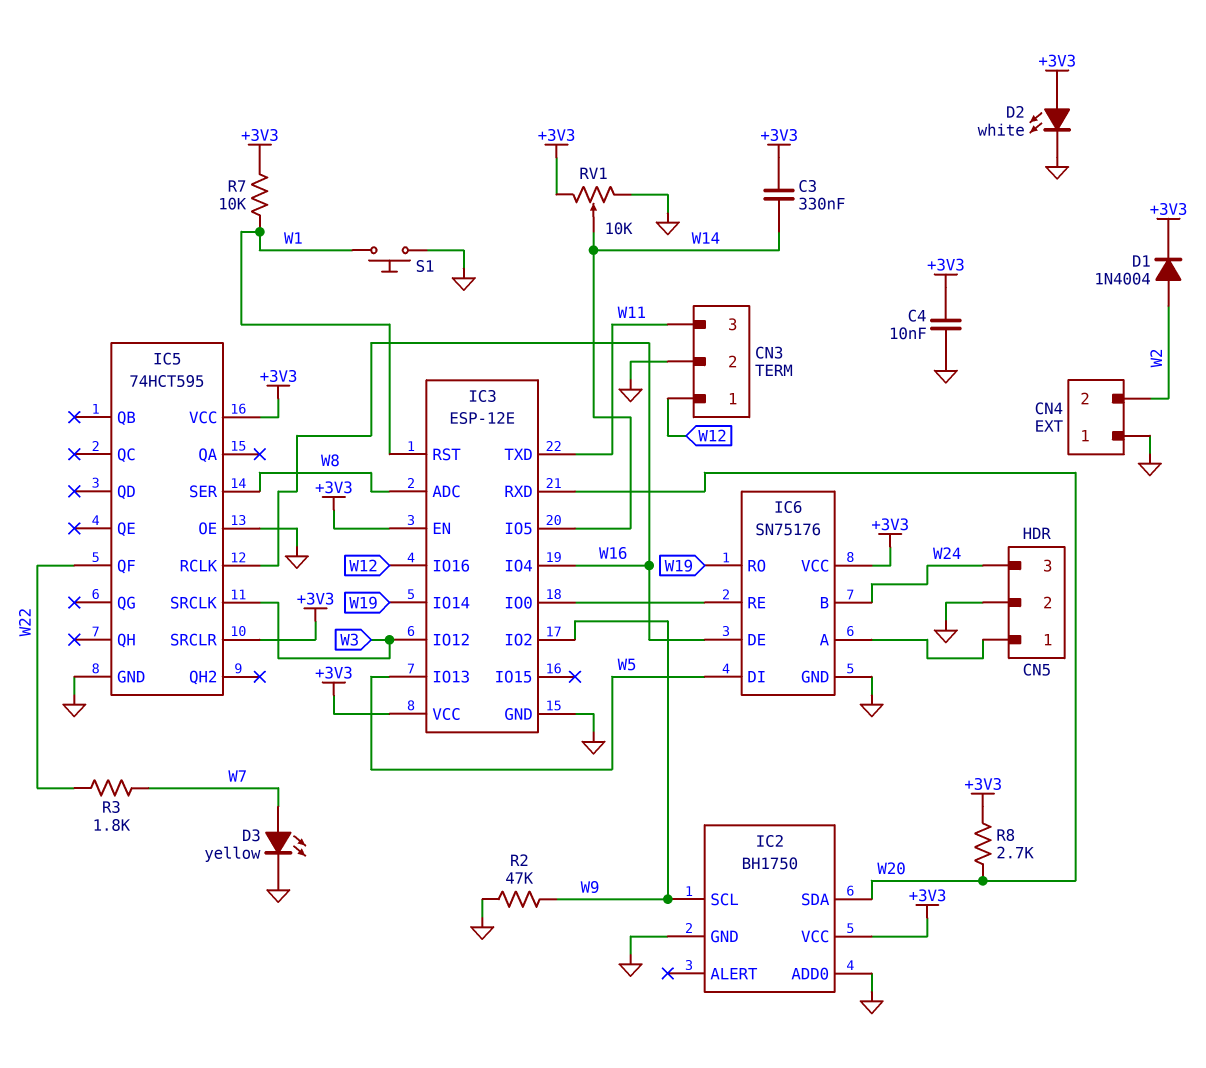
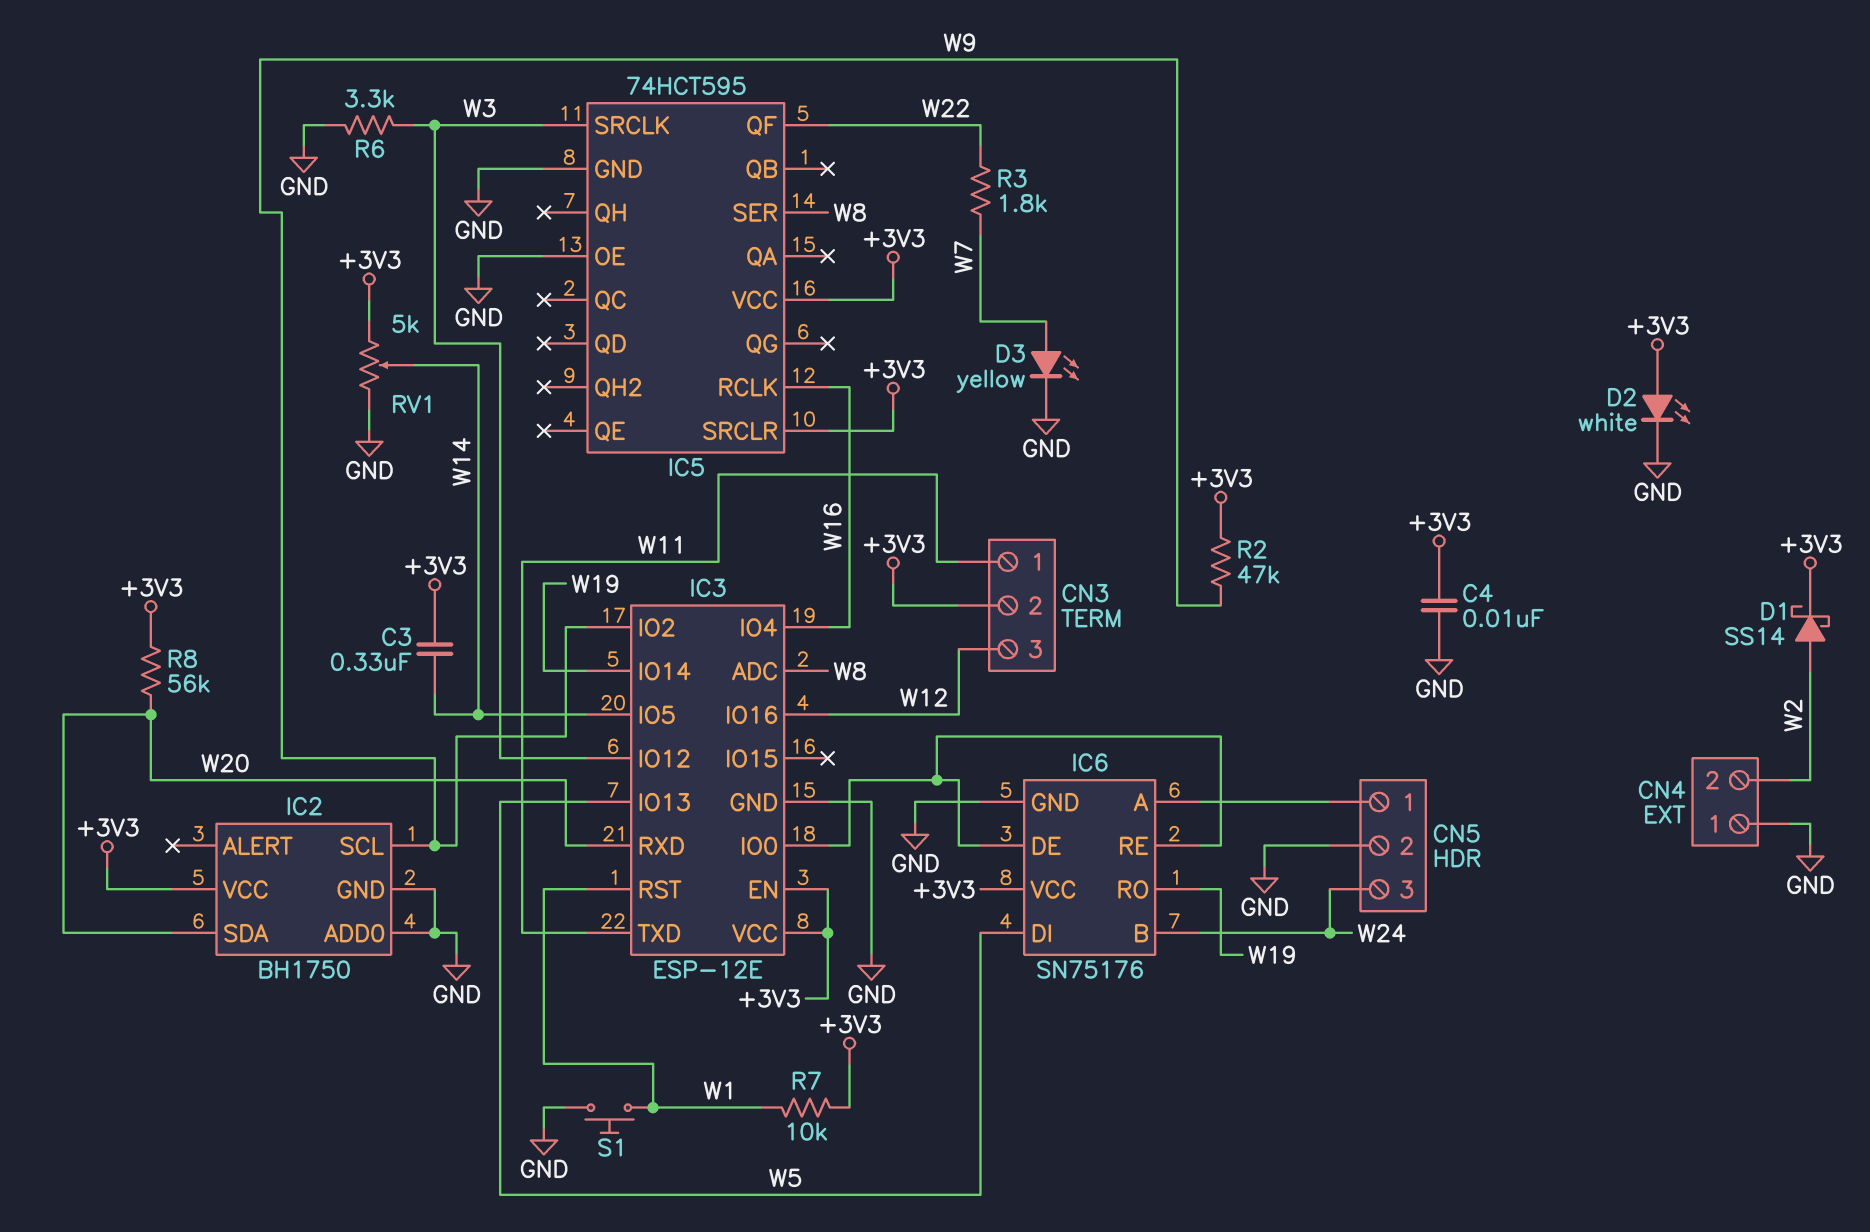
CN3 pin 1: W12 -> W11
CN3 pin 2: GND -> +3V3
CN3 pin 3: W11 -> W12
D1: diode 1N4004 (A W2, K +3V3) -> schottky SS14 (A W2, K +3V3)
IC6 pin DE: W16 -> IC3/IO0
R2: 47k (GND, W9) -> 47k (+3V3, W9)
R6: none -> 3.3k (GND, W3)
R8: 2.7k (+3V3, W20) -> 56k (+3V3, W20)
RV1: 10k (+3V3, GND, wiper W14) -> 5k (+3V3, GND, wiper W14)

